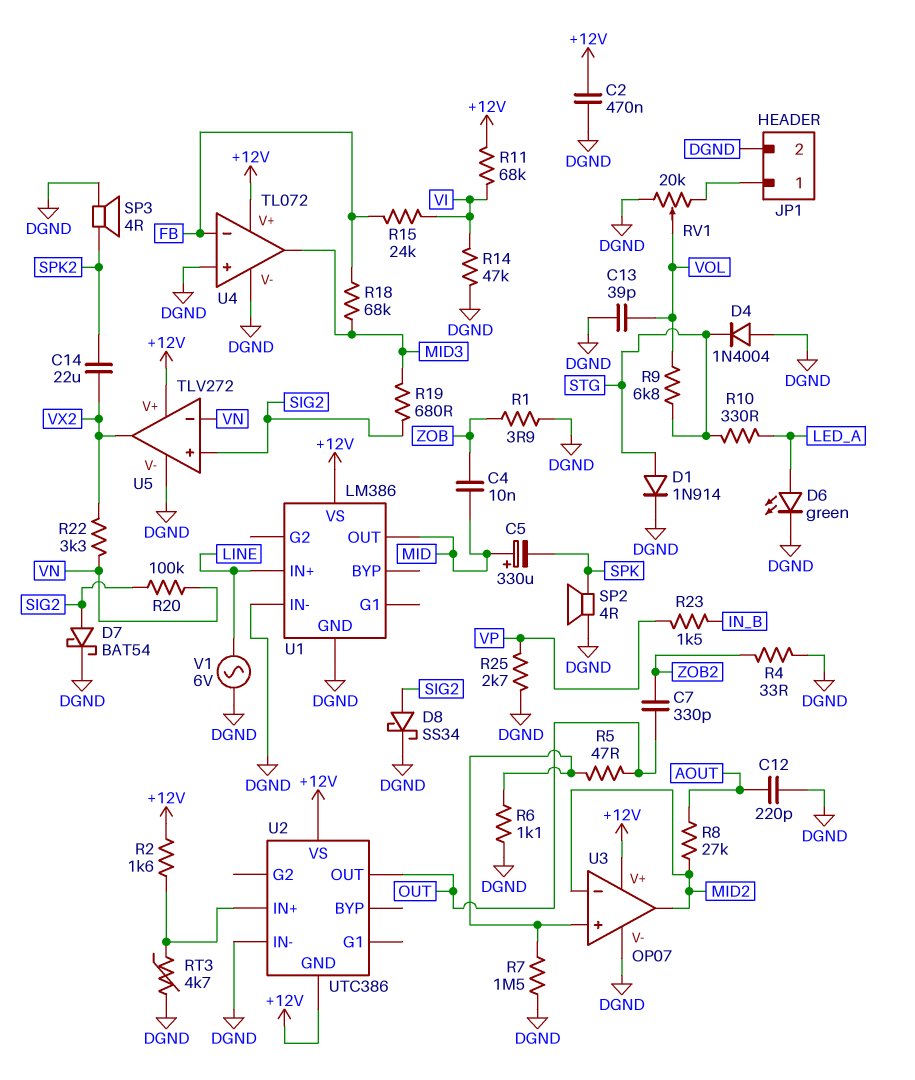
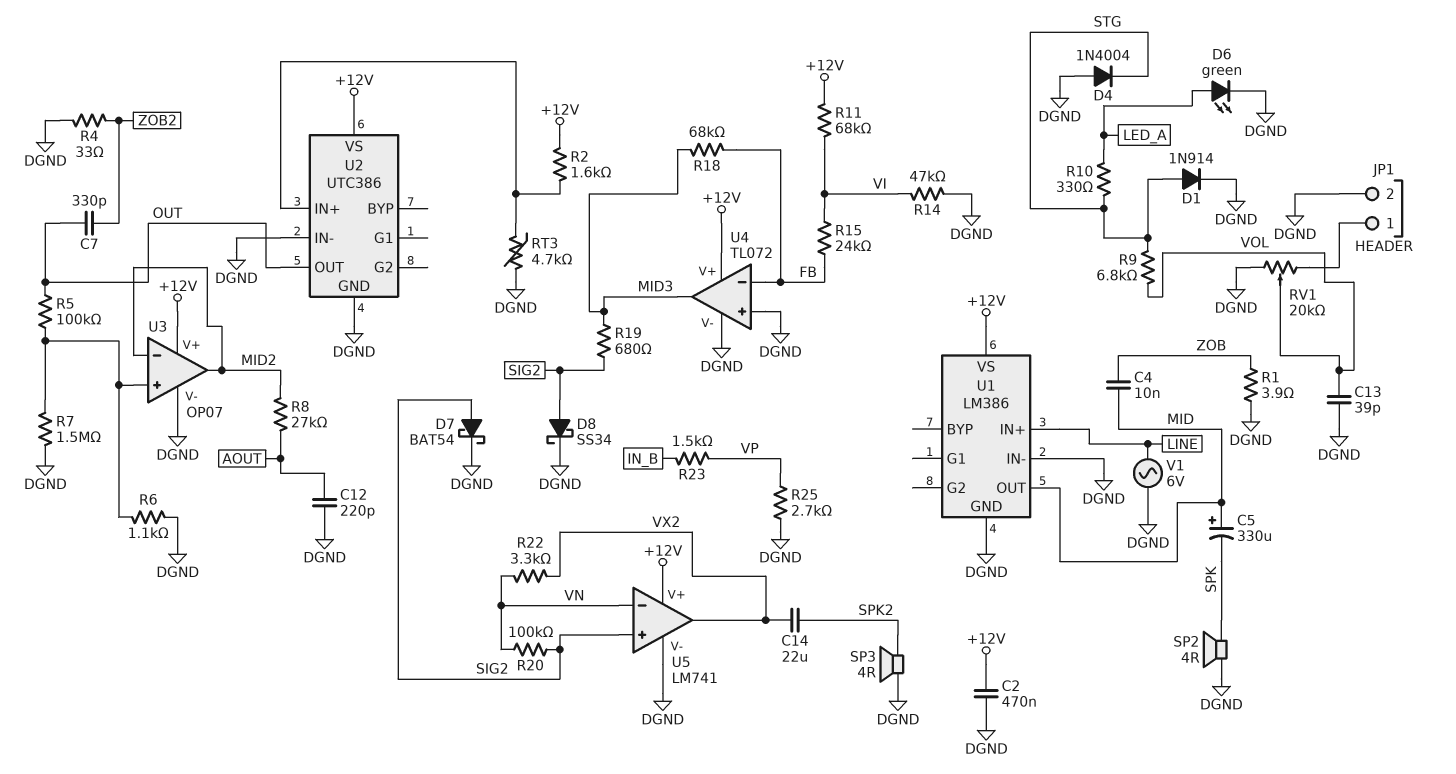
R5: 47 (OUT, U3/in+) -> 100k (OUT, U3/in+)
U2 pin GND: +12V -> DGND
U5: TLV272 -> LM741

